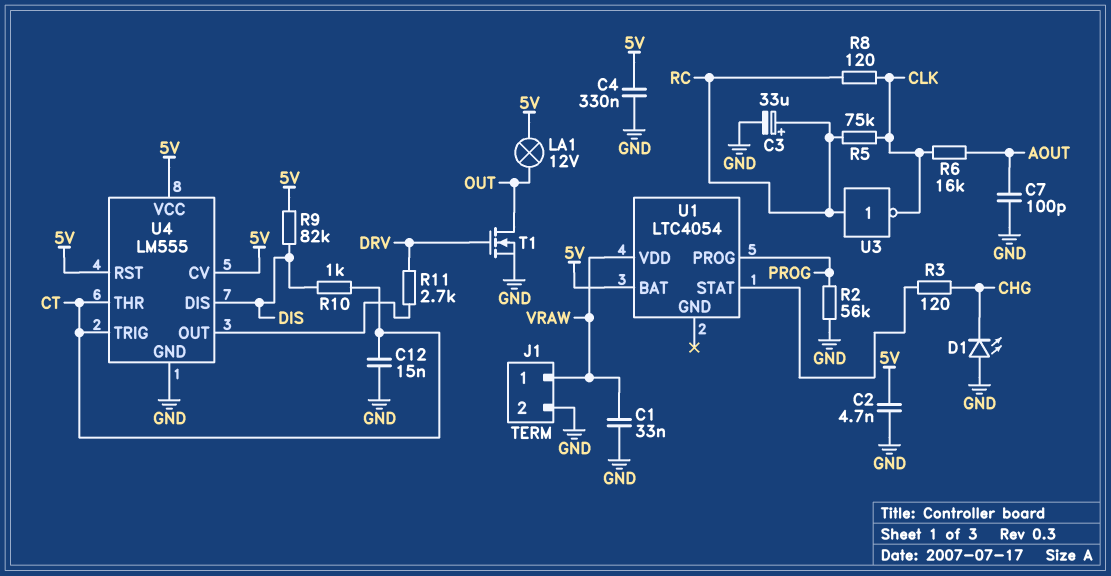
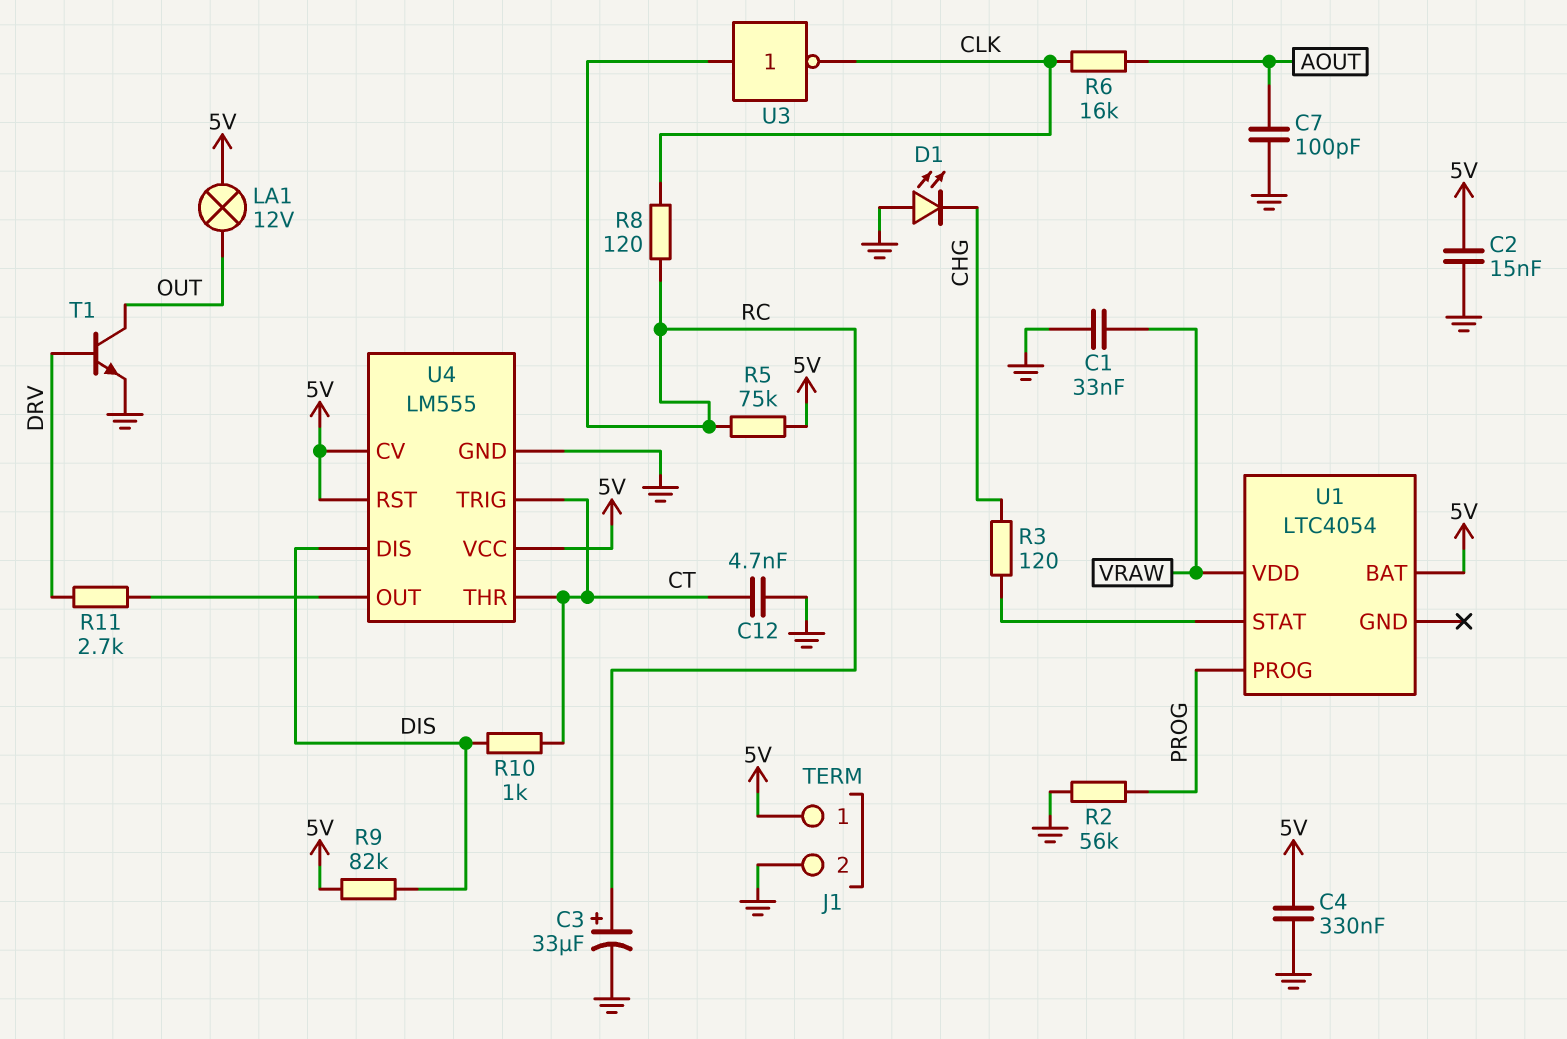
C2: 4.7nF (5V, GND) -> 15nF (5V, GND)
C12: 15nF (CT, GND) -> 4.7nF (CT, GND)
J1 pin 1: VRAW -> 5V
R5: 75k (CLK, RC) -> 75k (5V, RC)
T1: NMOS (G DRV, D OUT, S GND) -> NPN (B DRV, C OUT, E GND)

